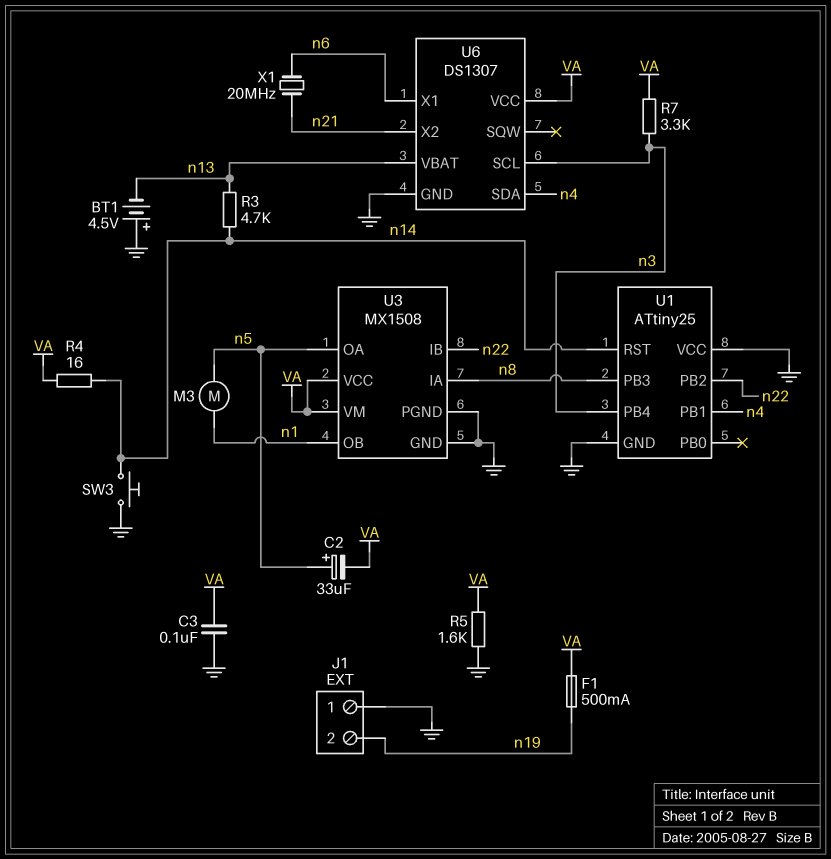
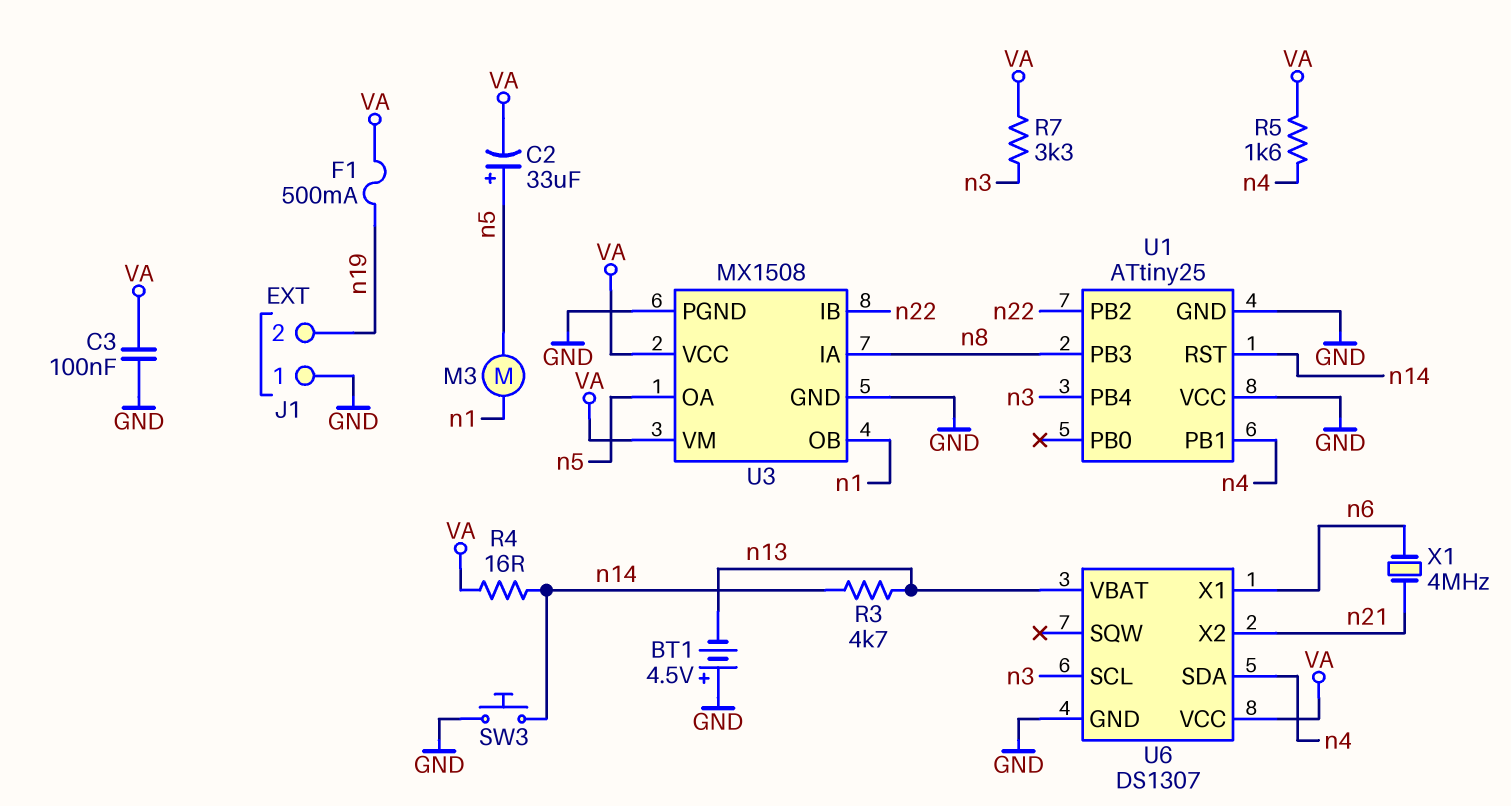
R5: 1.6k (GND, VA) -> 1.6k (VA, n4)
X1: 20MHz (n6, n21) -> 4MHz (n6, n21)

